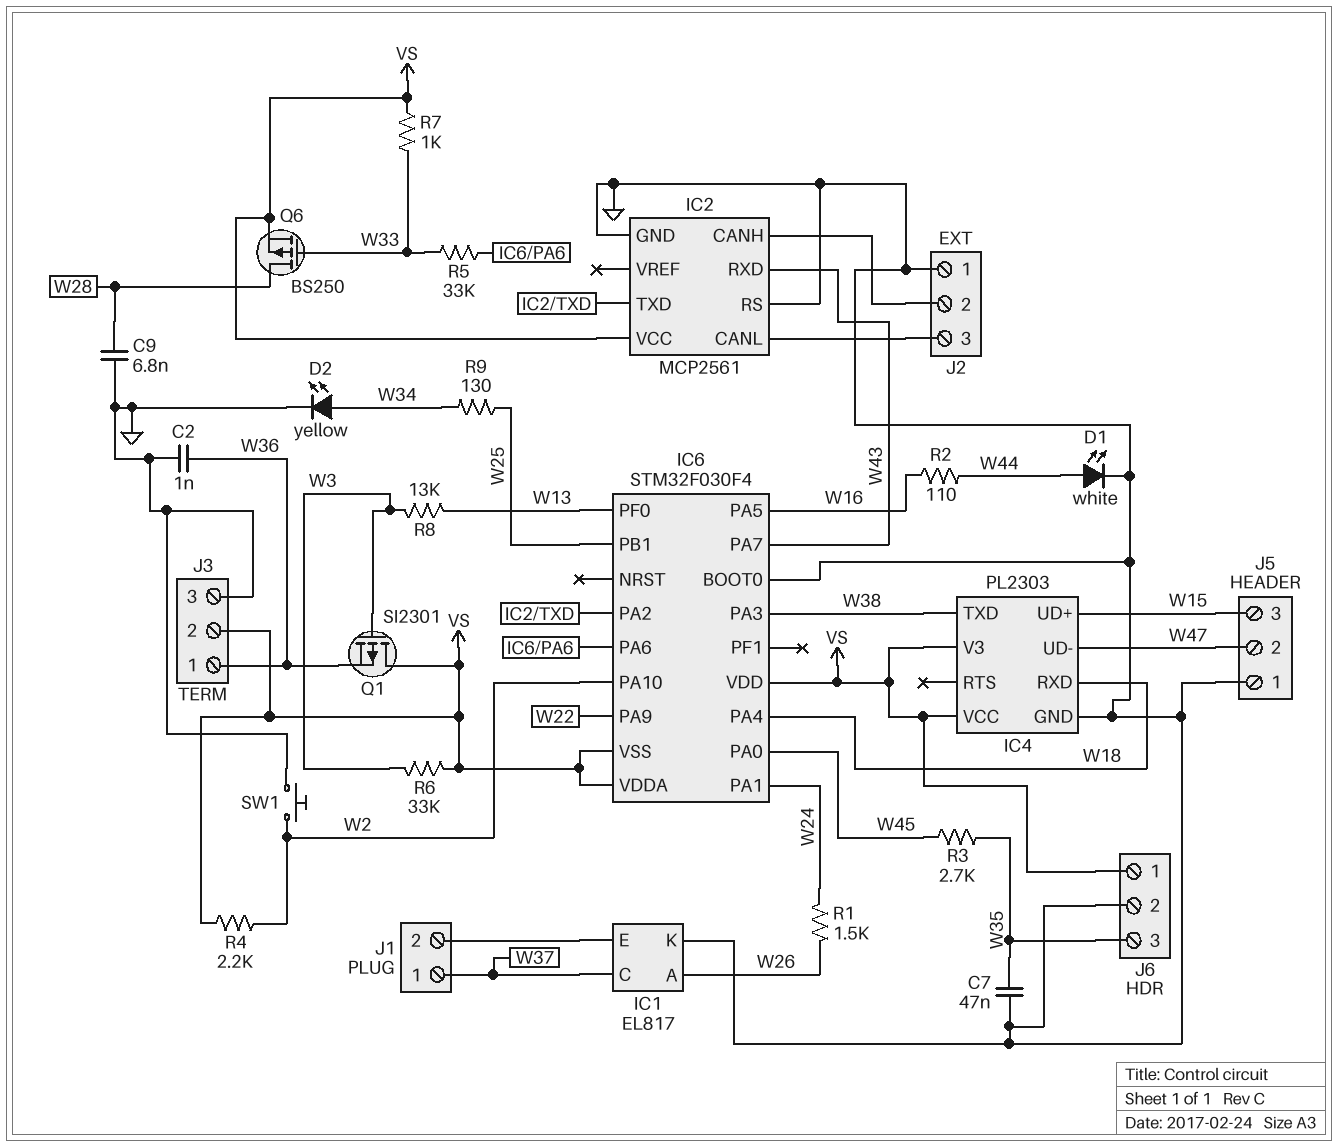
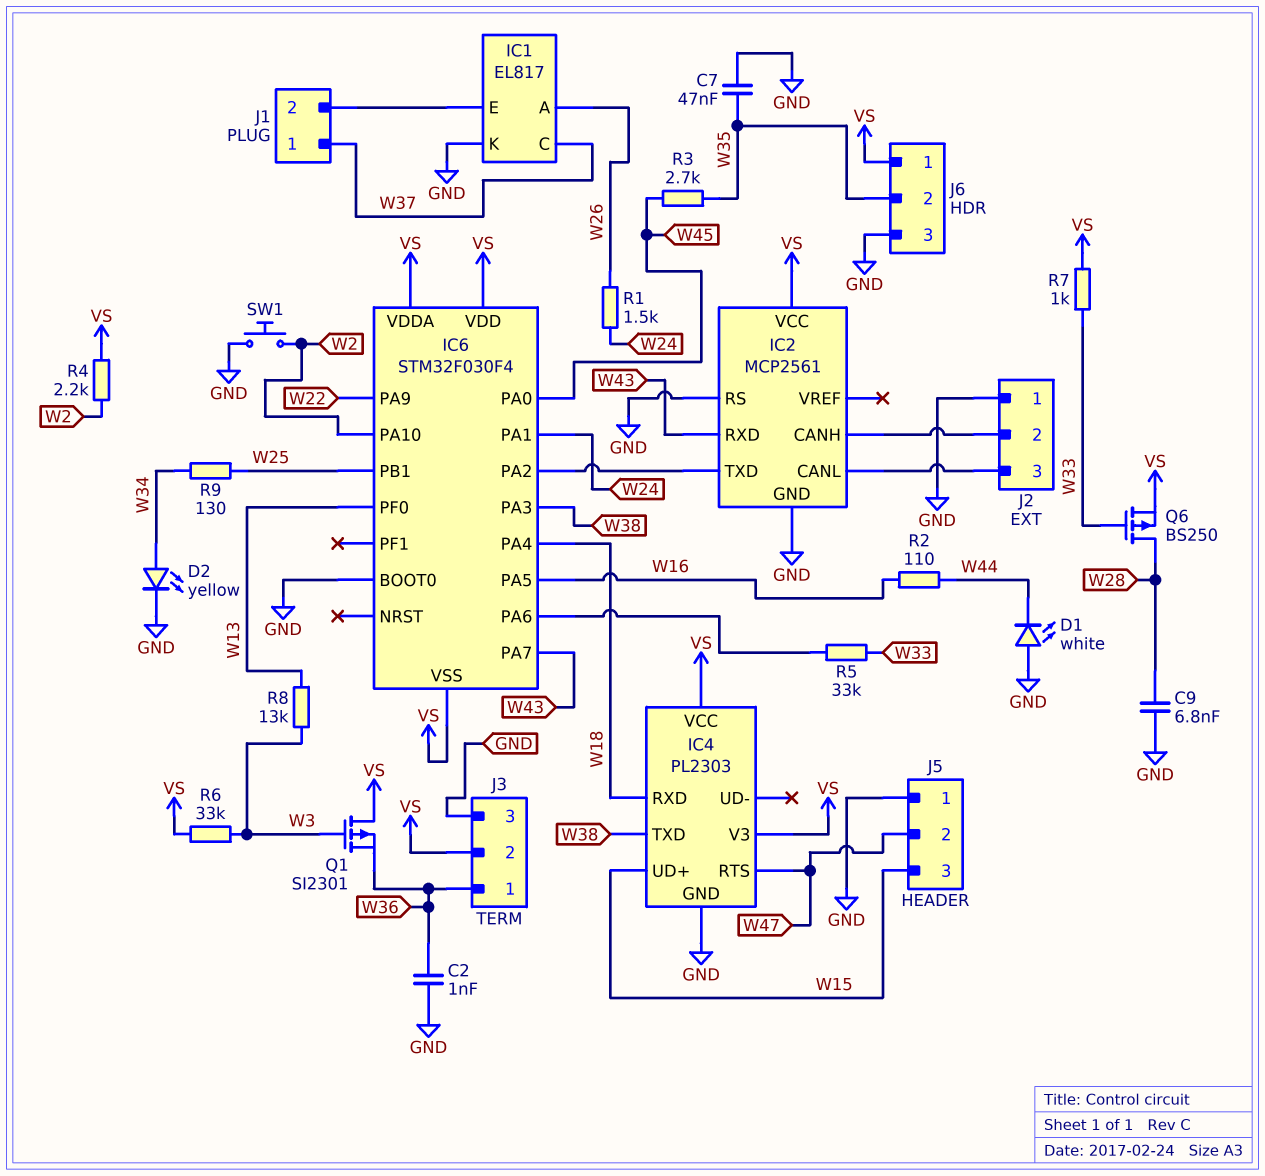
D1: LED white (A W44, K GND) -> LED white (A GND, K W44)
IC4 pin RTS: none -> W47
IC4 pin UD-: W47 -> none
J6 pin 2: GND -> W35
J6 pin 3: W35 -> GND

